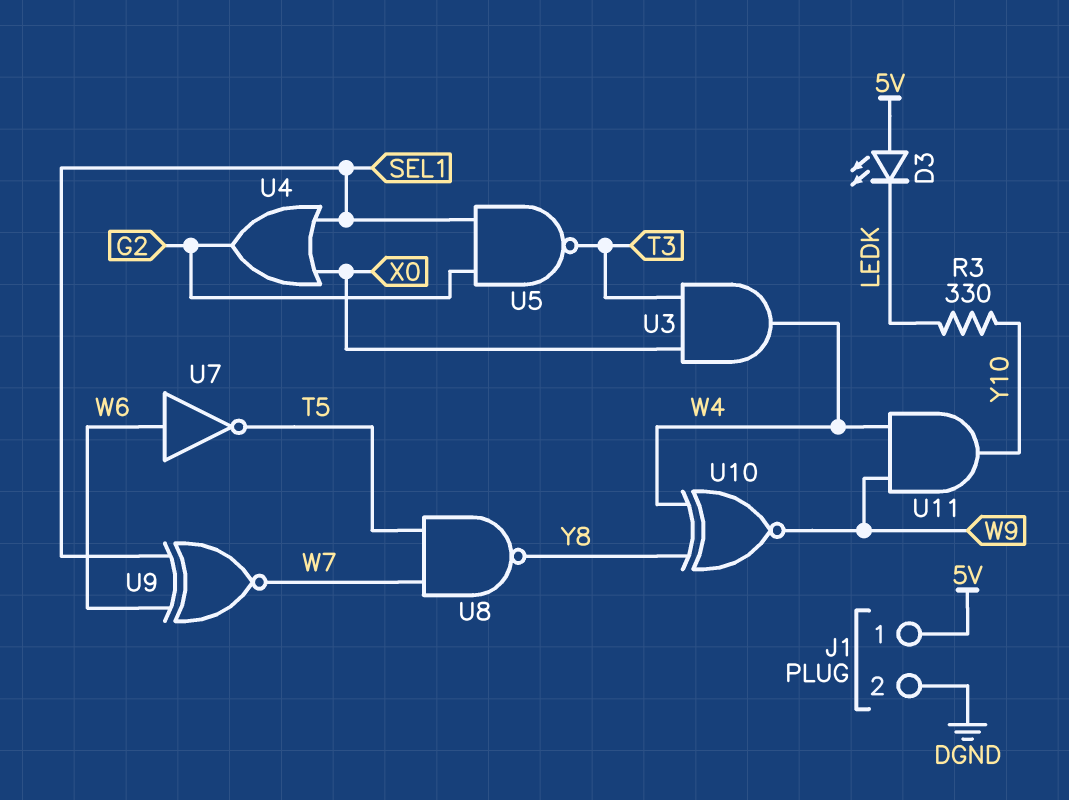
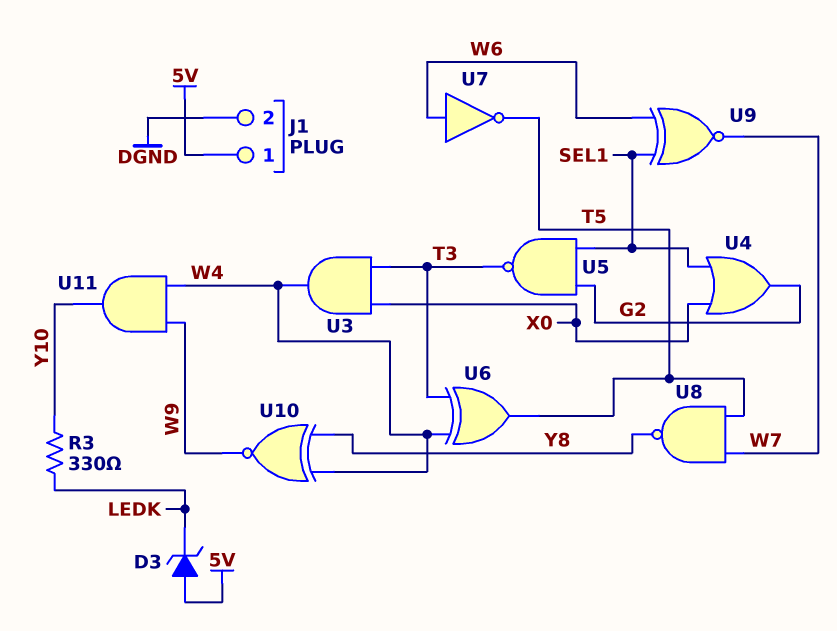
D3: LED (A 5V, K LEDK) -> zener (A 5V, K LEDK)
U6: none -> XOR (in T3, in W4, out T5)

